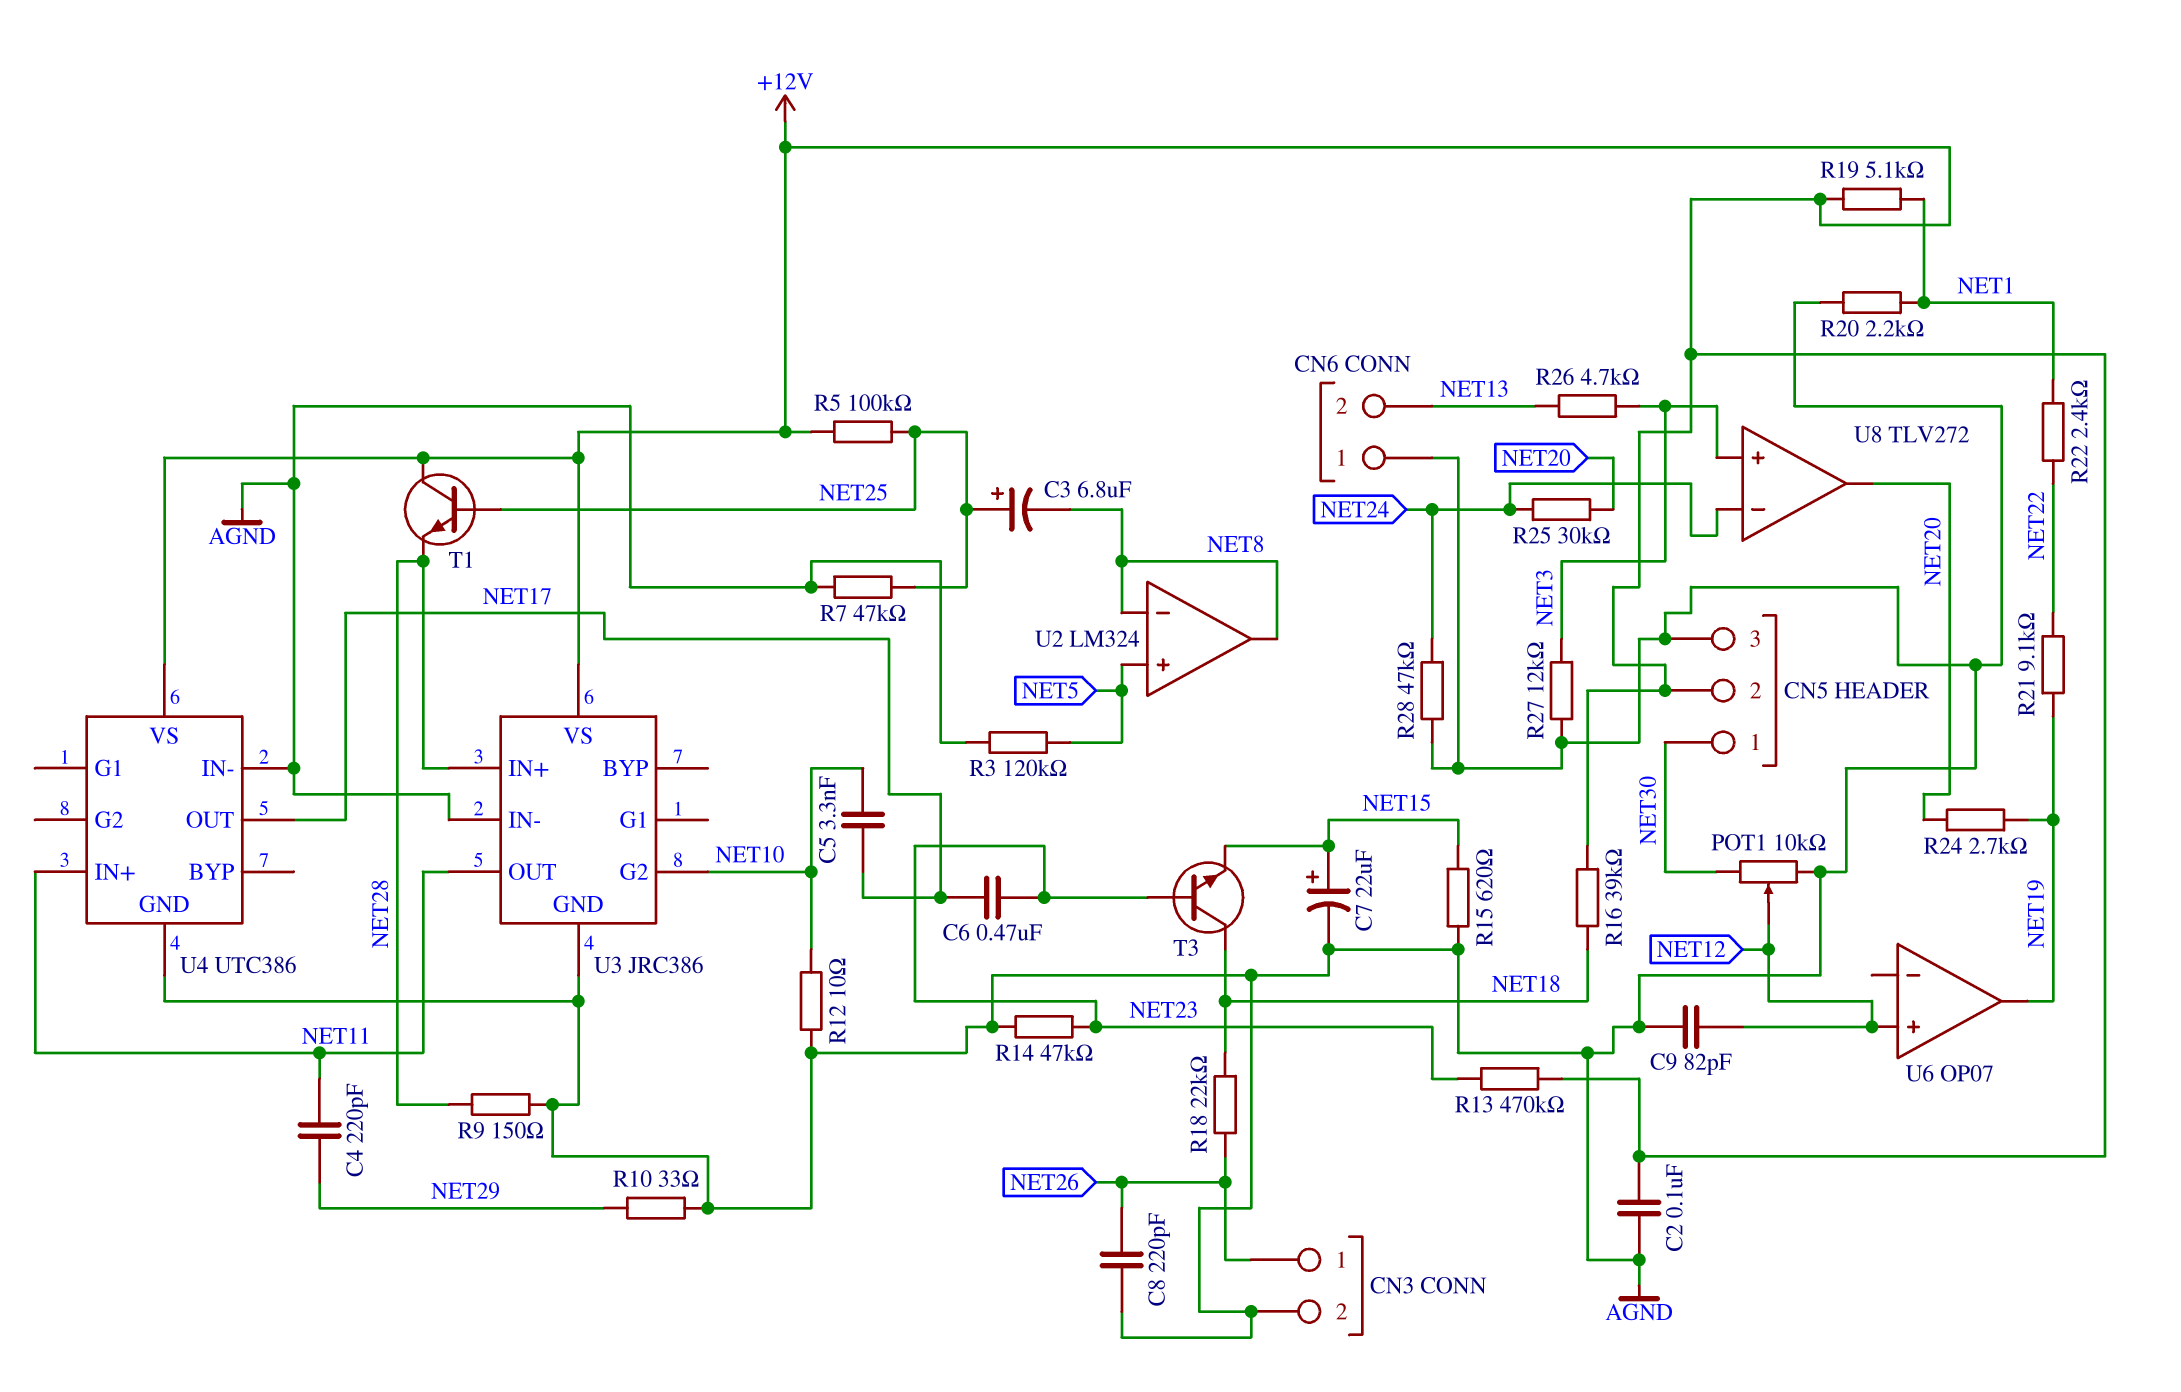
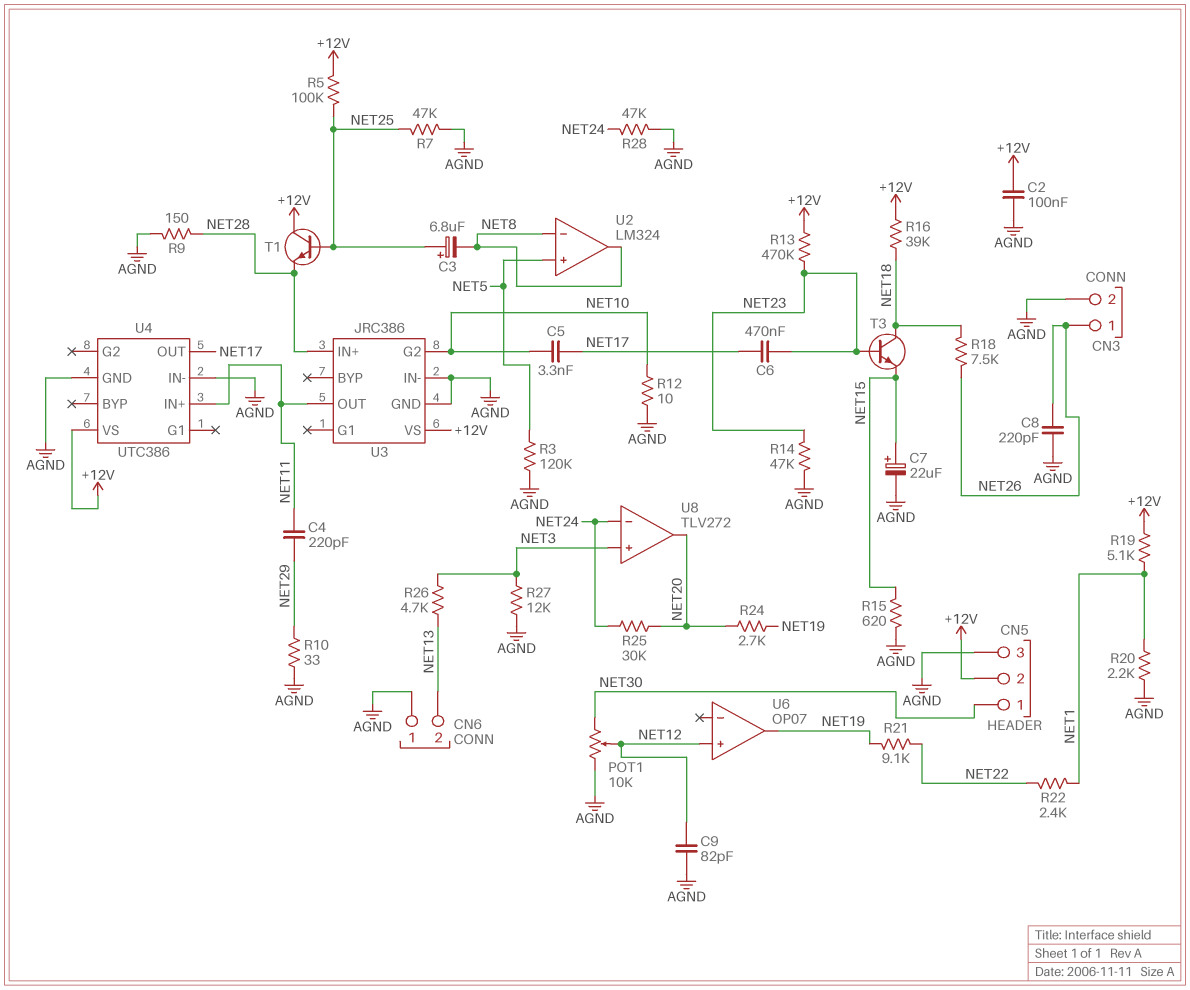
R18: 22k (NET18, NET26) -> 7.5k (NET18, NET26)

